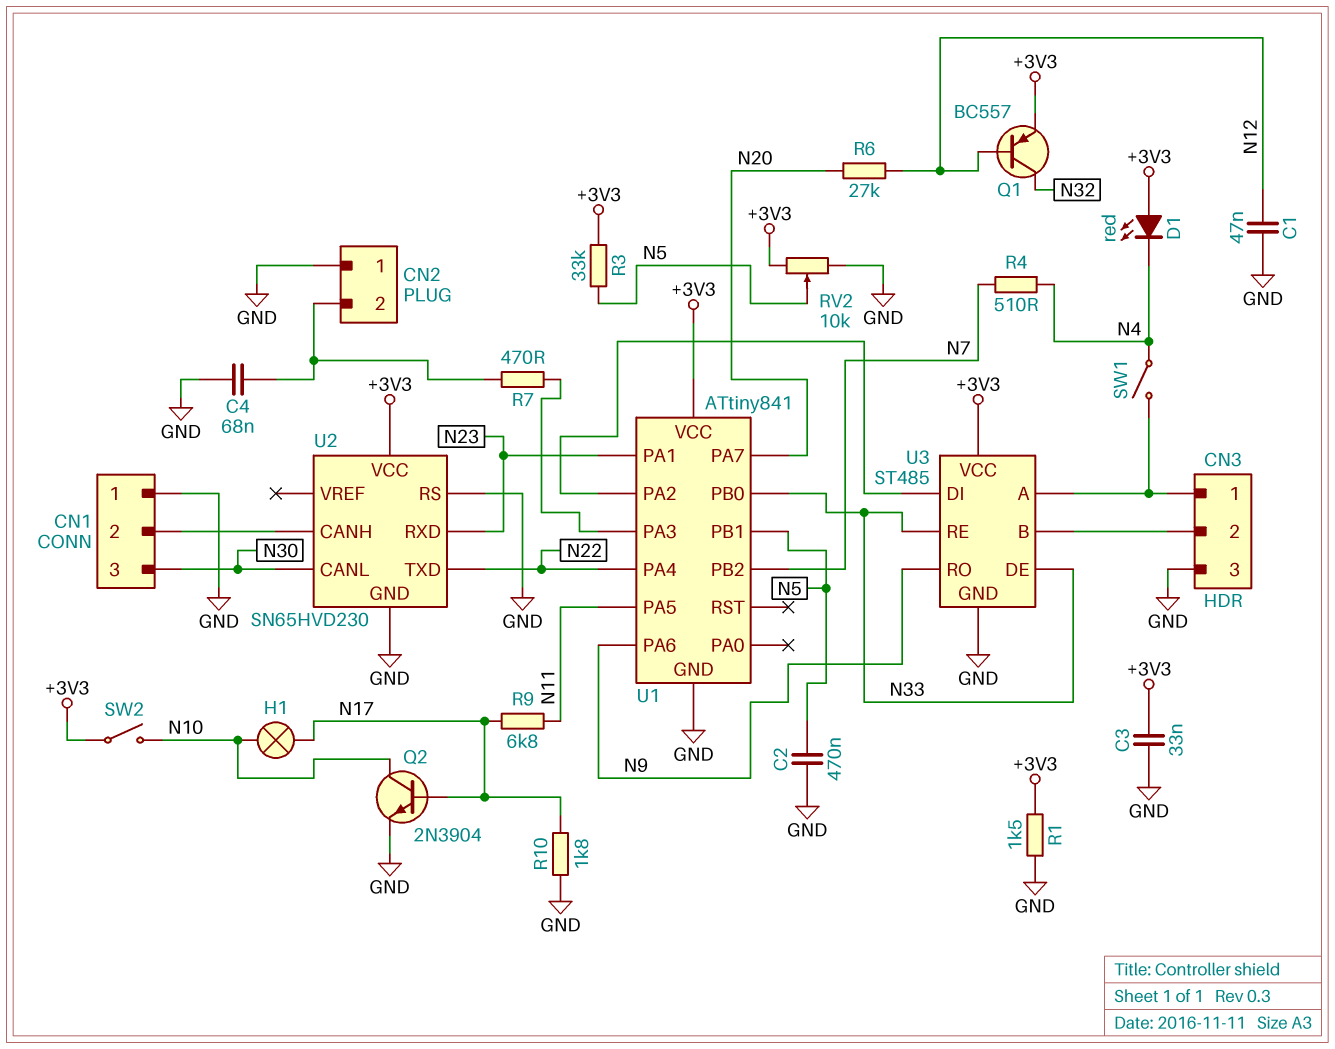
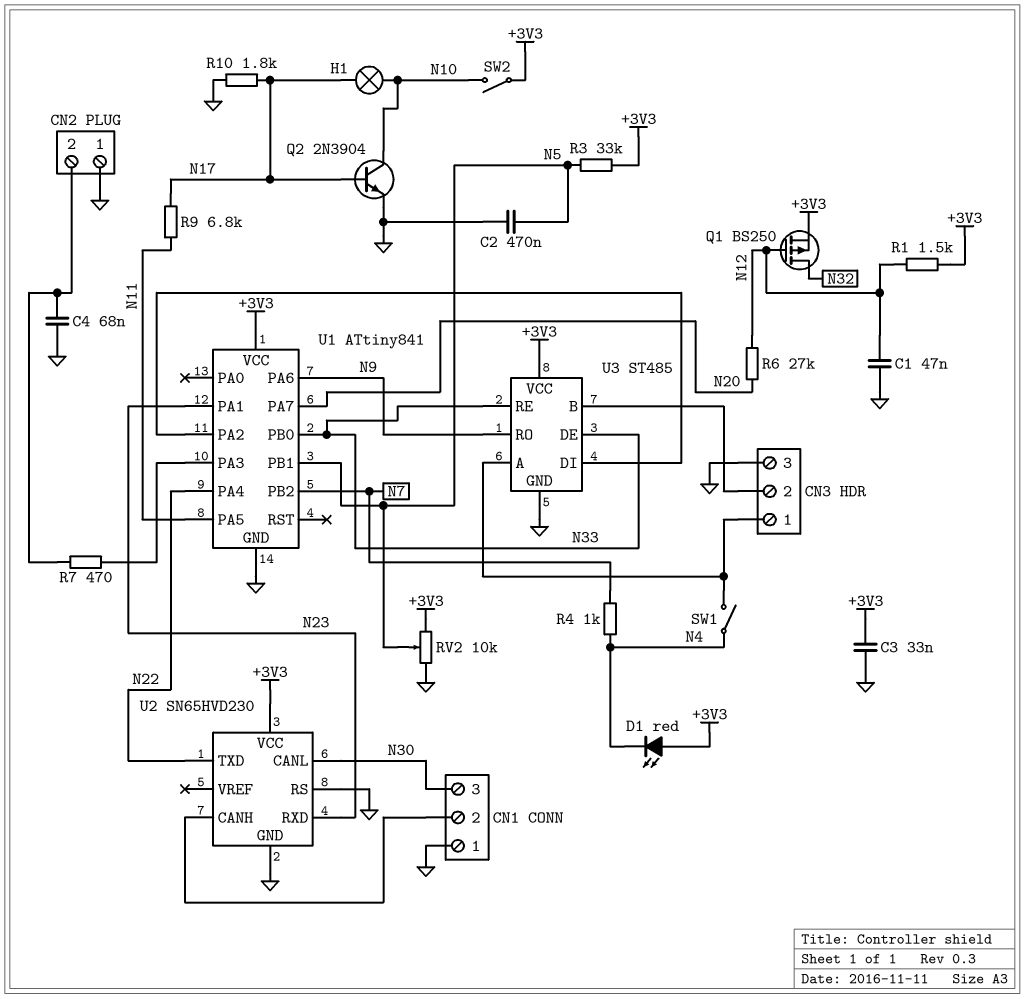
Q1: PNP BC557 (B N12, C N32, E +3V3) -> PMOS BS250 (G N12, D N32, S +3V3)
R1: 1.5k (+3V3, GND) -> 1.5k (+3V3, N12)
R4: 510 (N4, N7) -> 1k (N4, N7)

